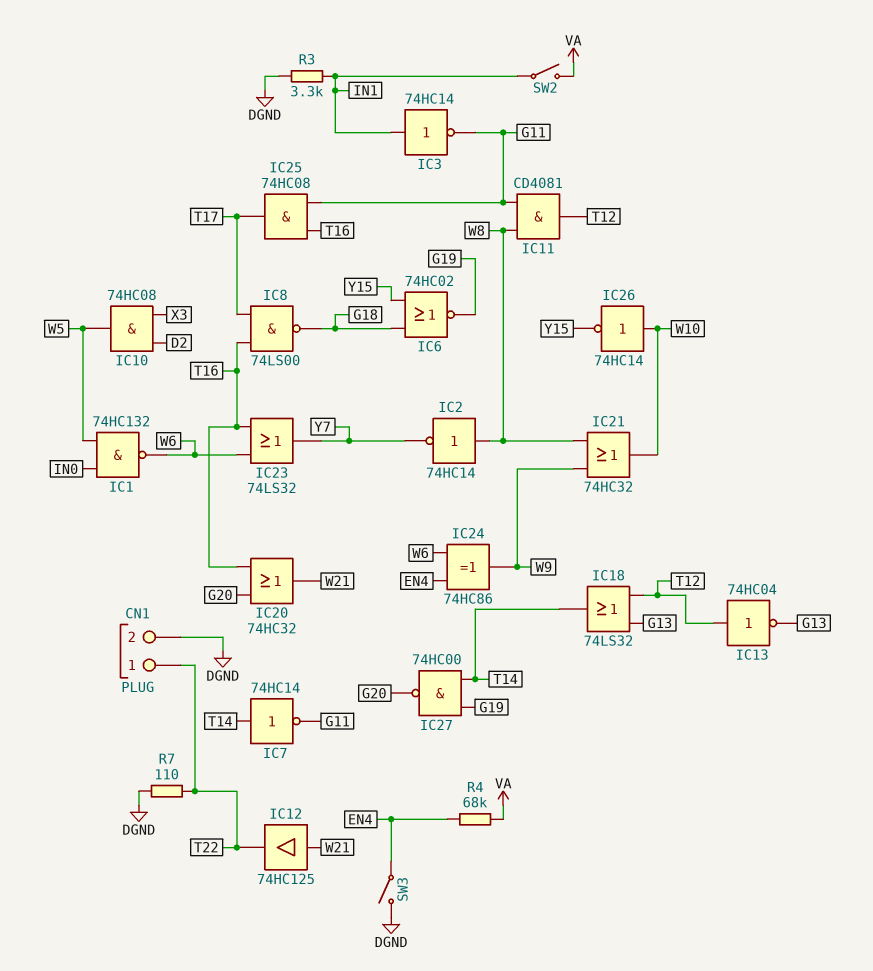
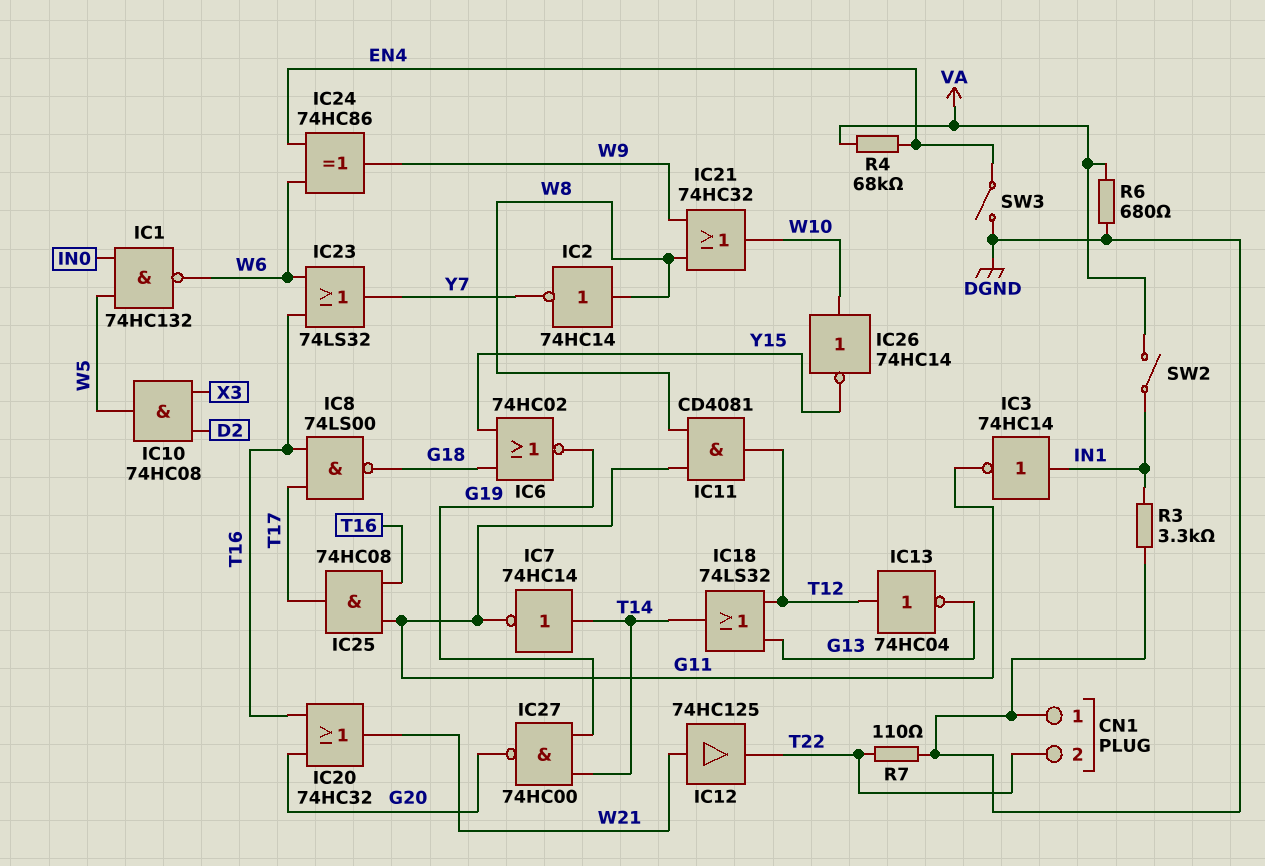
CN1 pin 1: T22 -> DGND
CN1 pin 2: DGND -> T22
R6: none -> 680 (DGND, VA)

